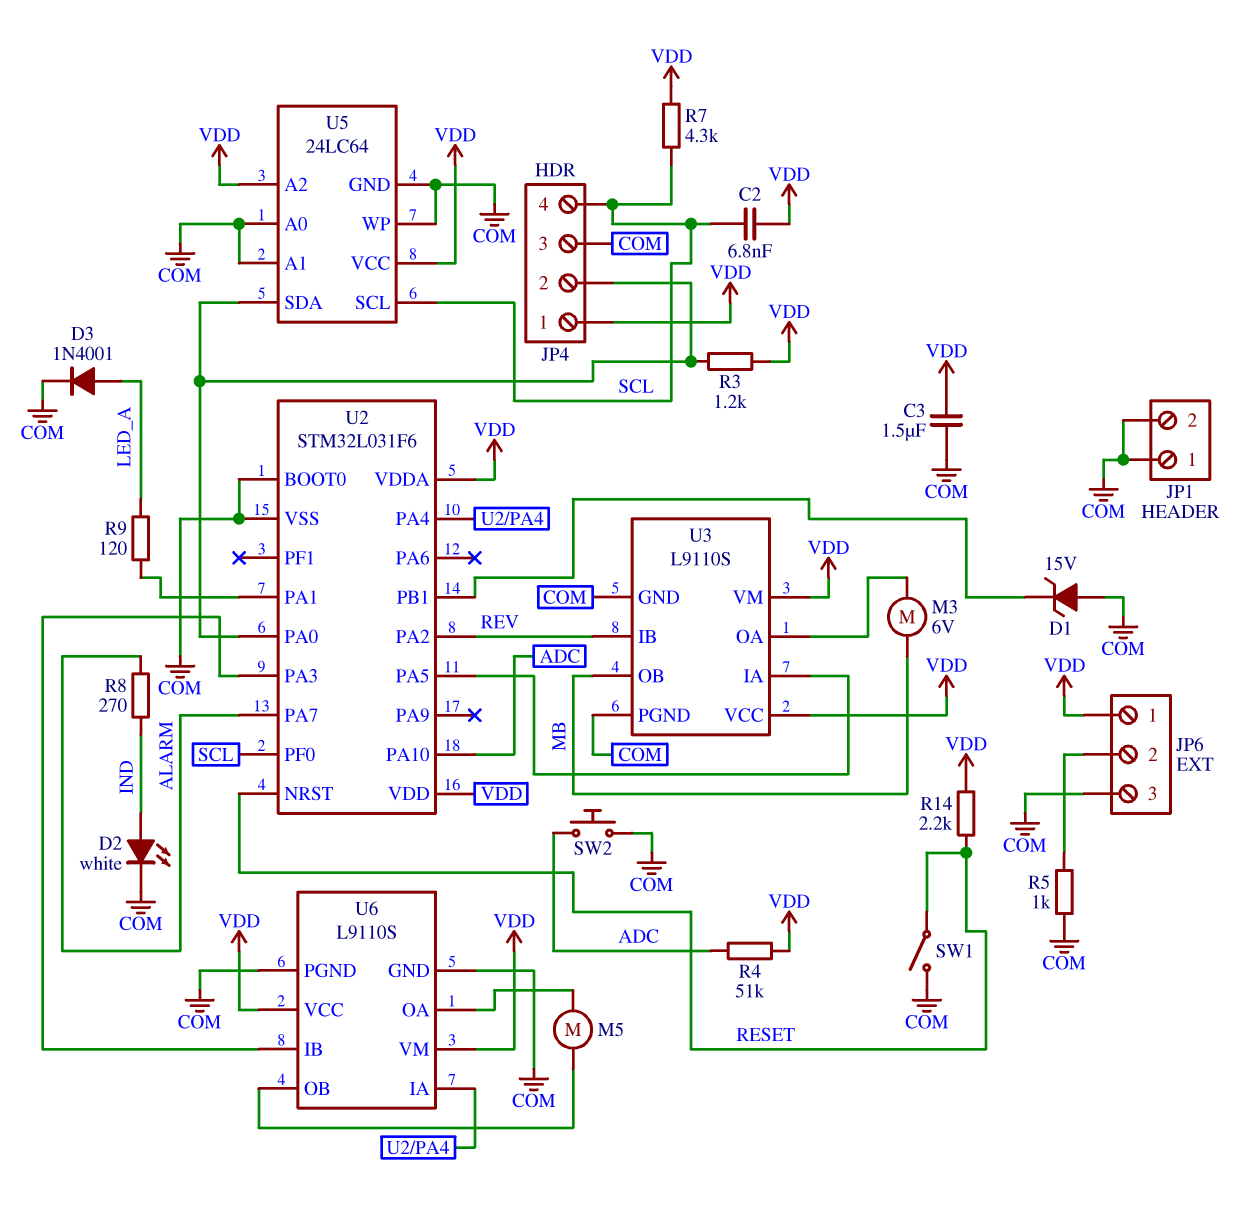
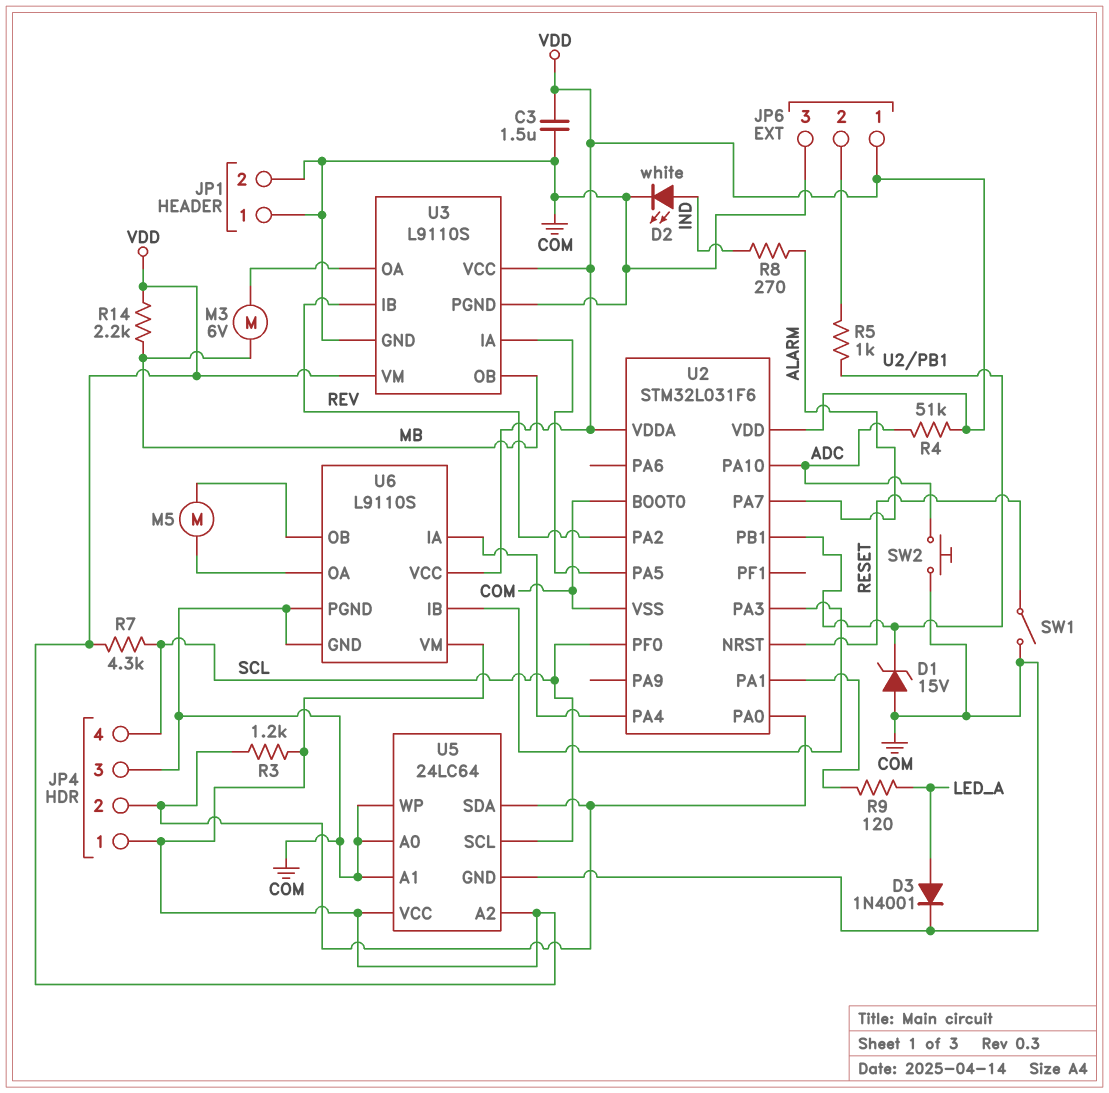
C2: 6.8nF (SCL, VDD) -> none
R5: 1k (COM, JP6/2) -> 1k (JP6/2, U2/PB1)
R14: 2.2k (RESET, VDD) -> 2.2k (MB, VDD)

